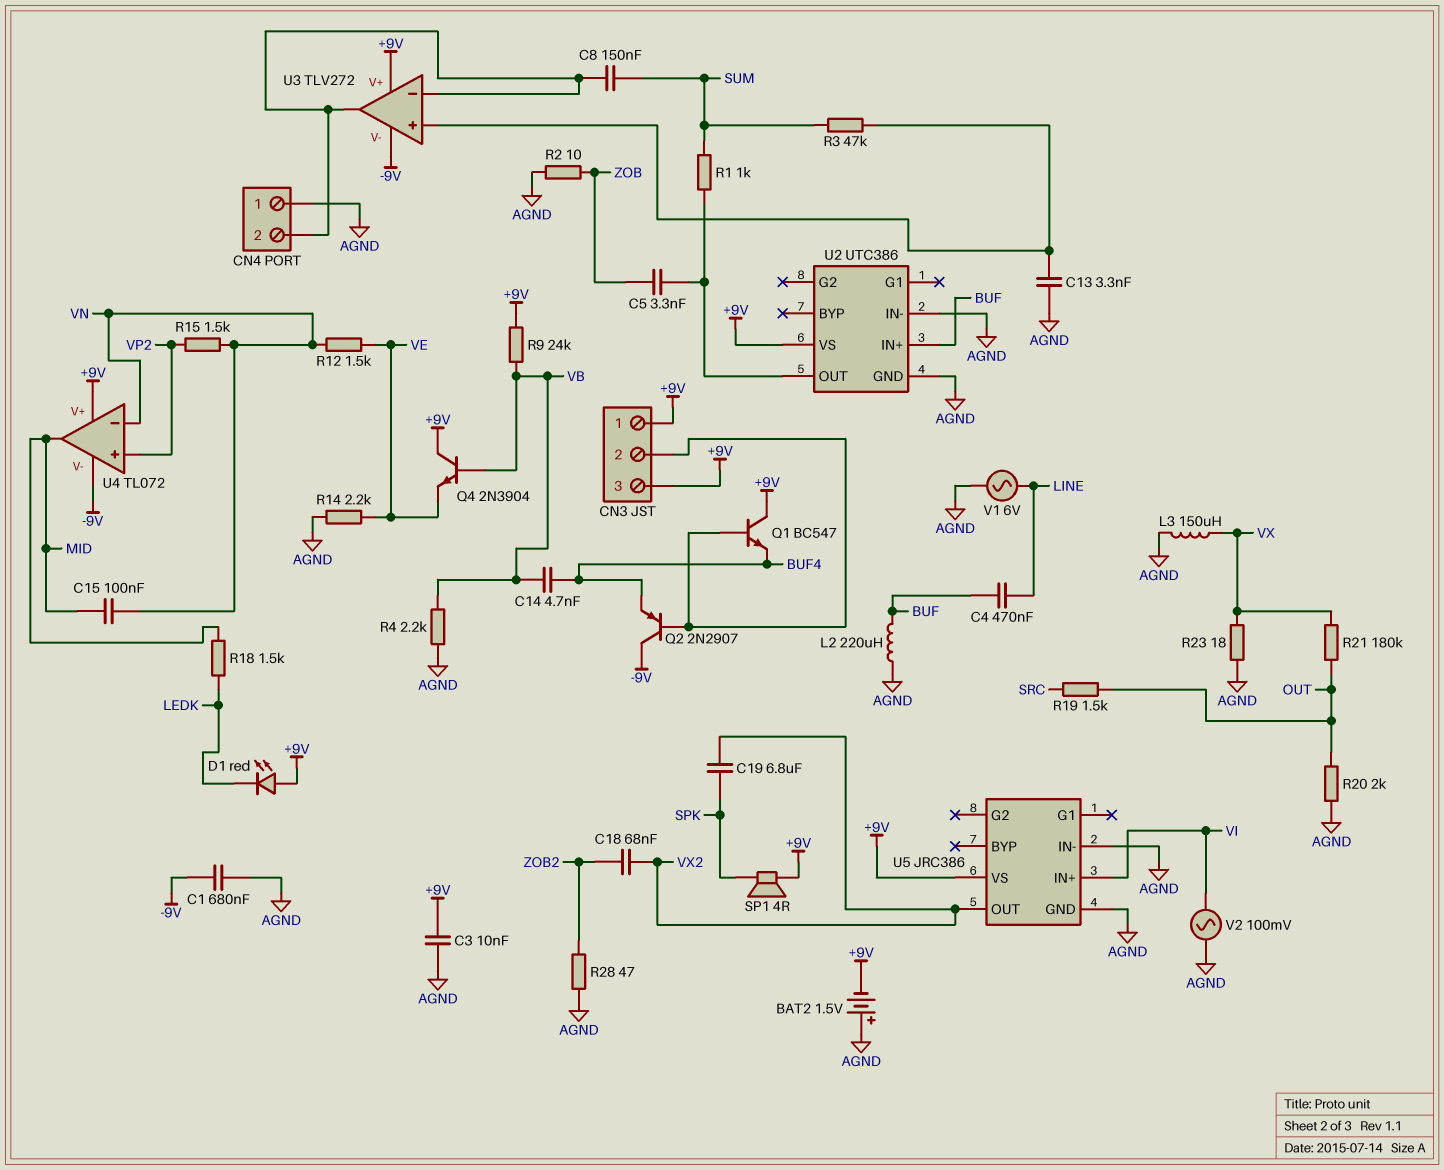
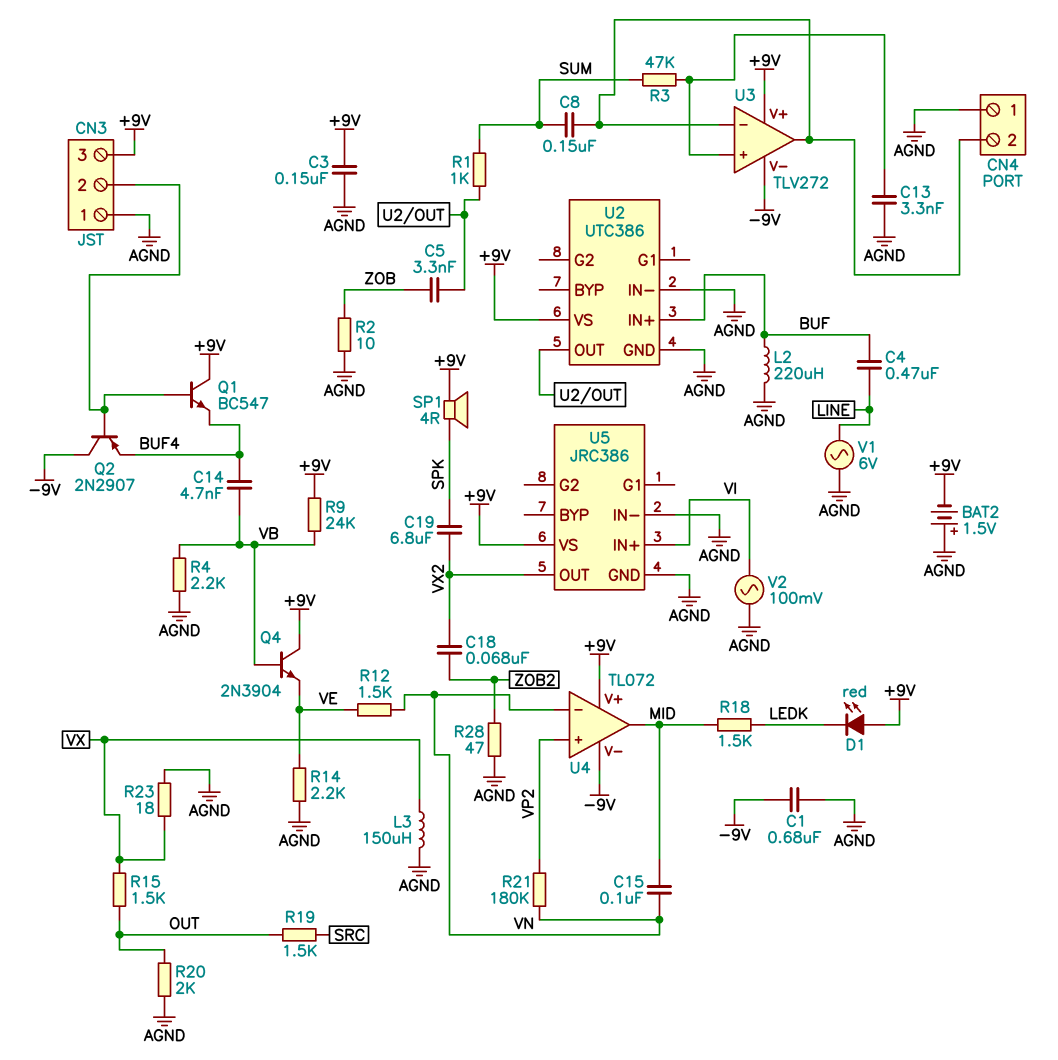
C3: 10nF (+9V, AGND) -> 150nF (+9V, AGND)
CN3 pin 1: +9V -> AGND
R15: 1.5k (VN, VP2) -> 1.5k (OUT, VX)
R21: 180k (OUT, VX) -> 180k (VN, VP2)

